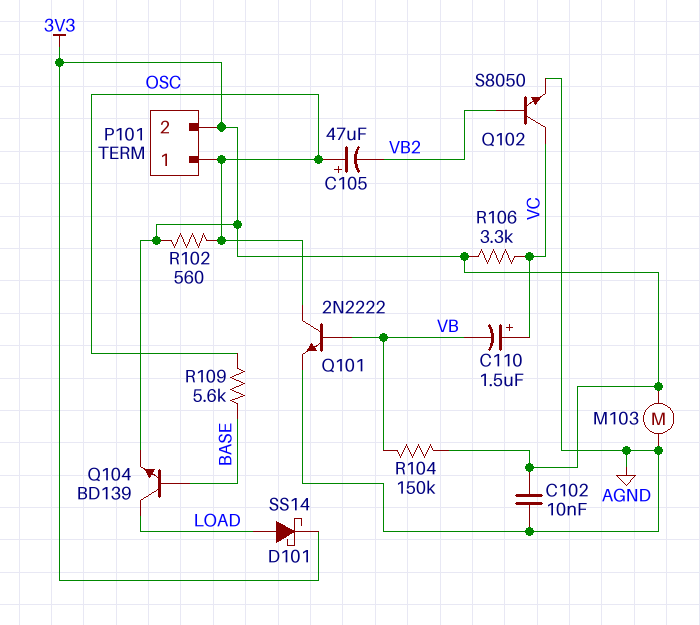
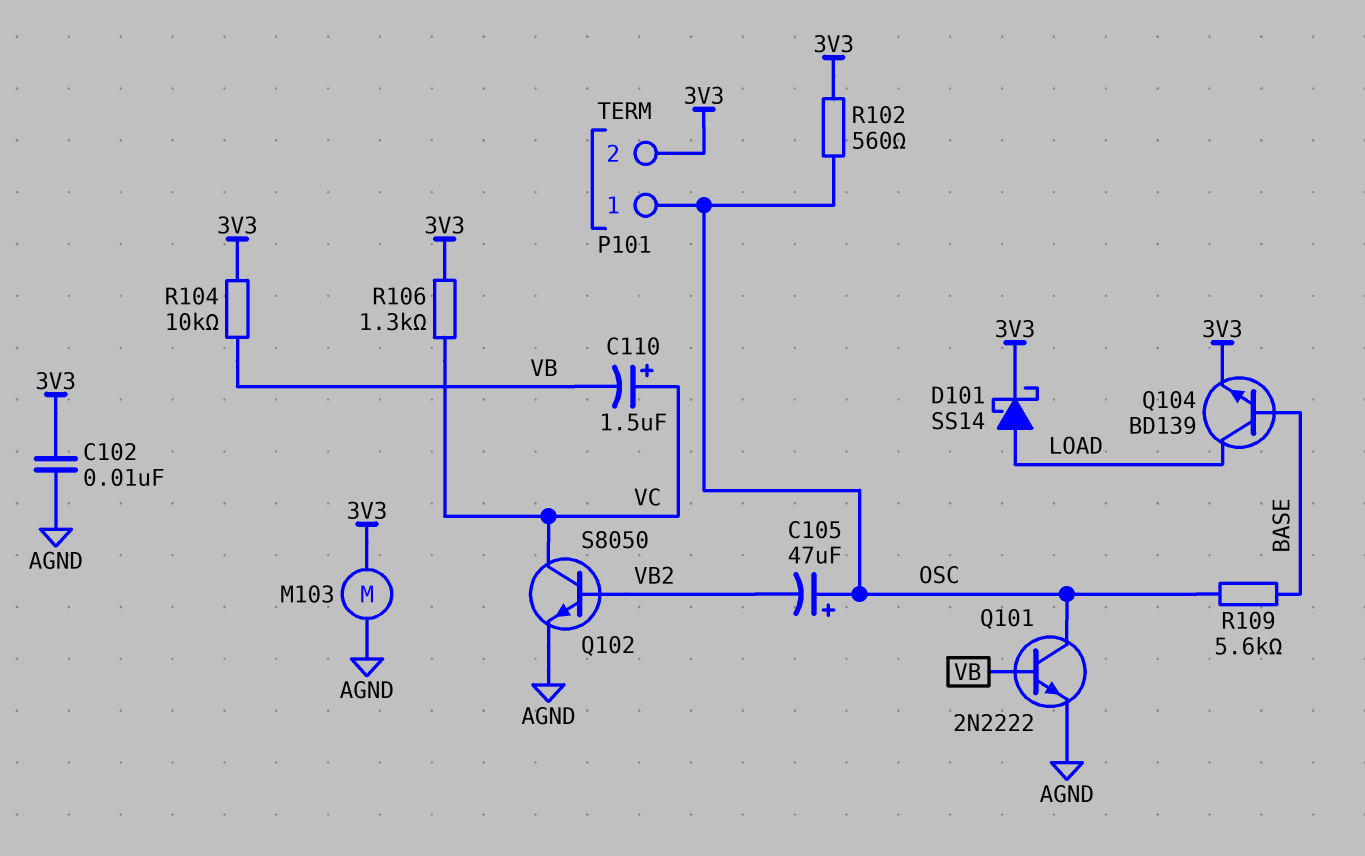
R104: 150k (3V3, VB) -> 10k (3V3, VB)
R106: 3.3k (3V3, VC) -> 1.3k (3V3, VC)

